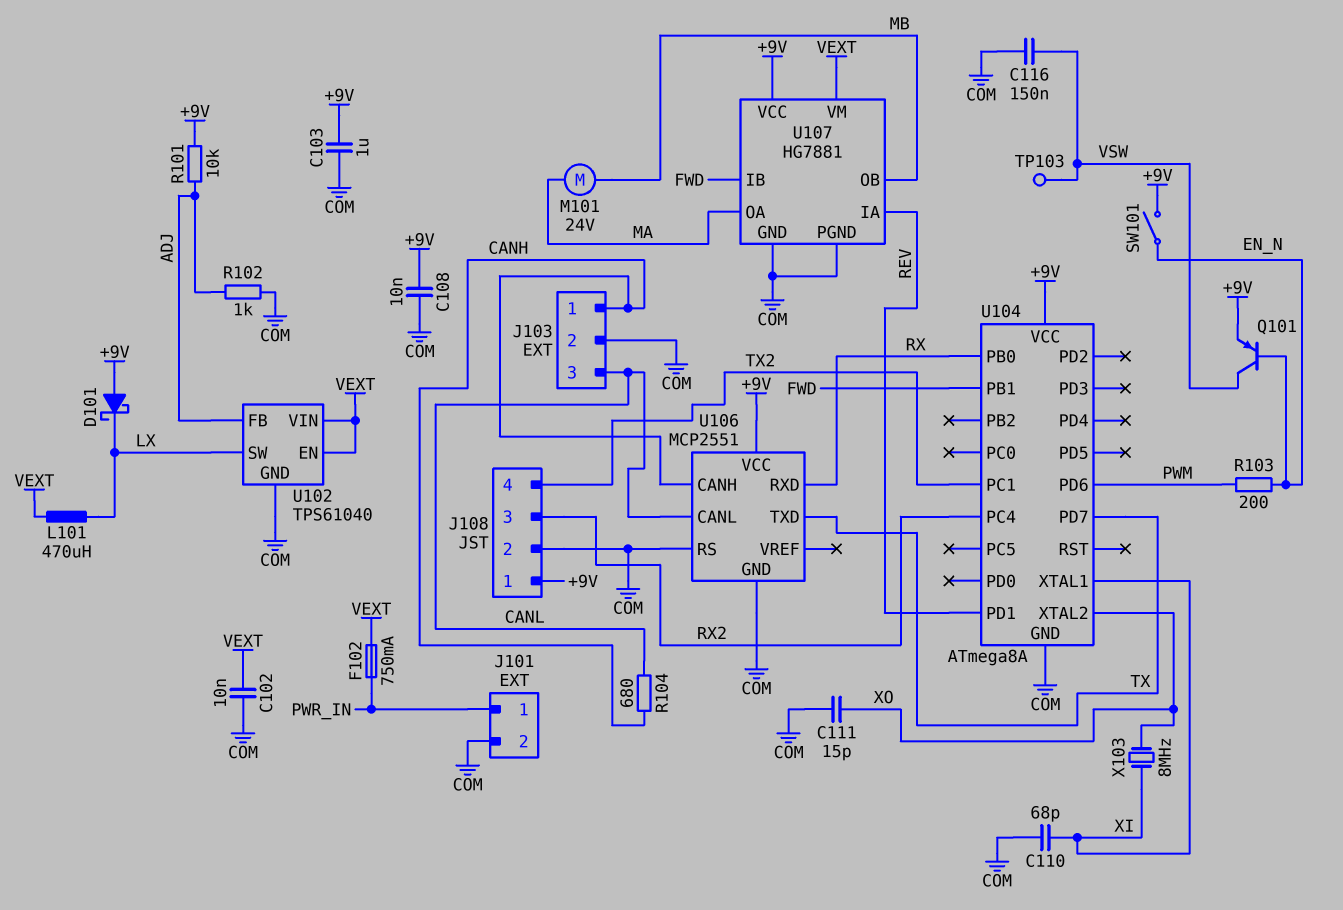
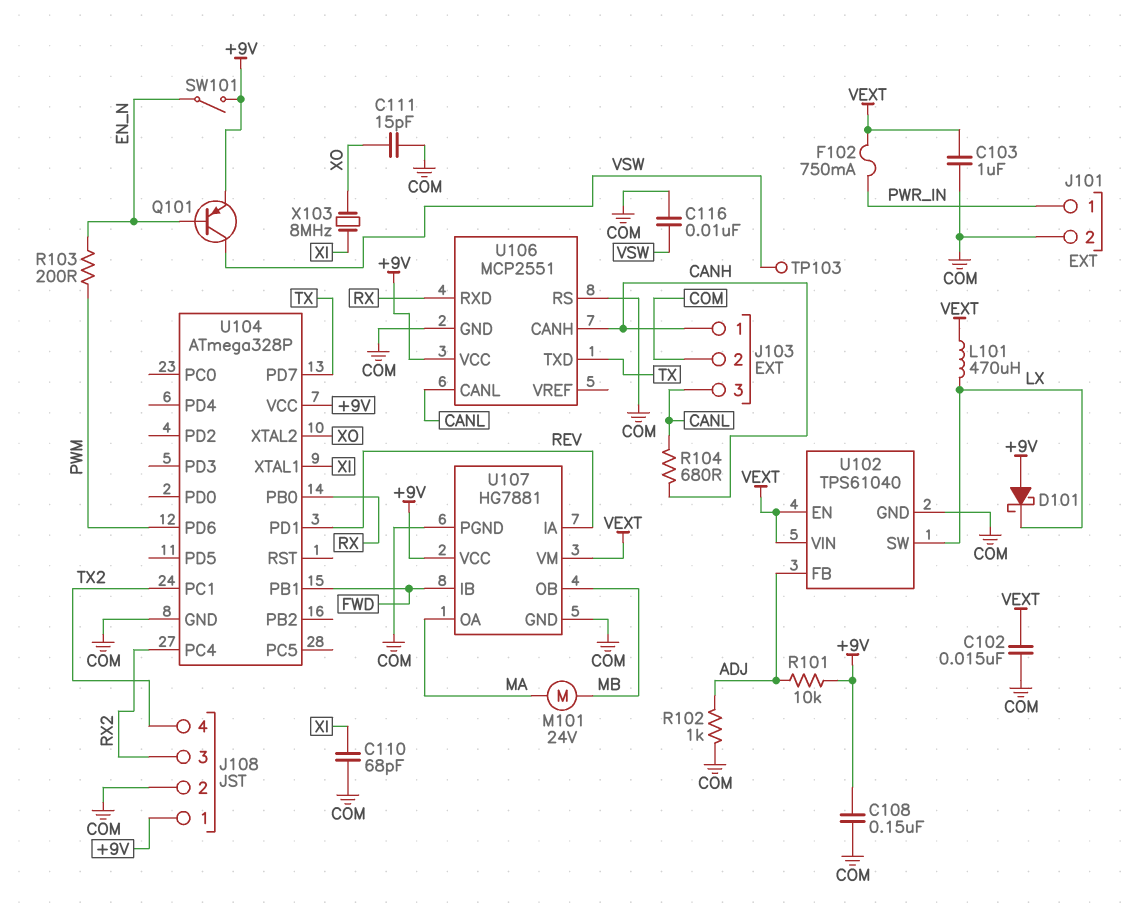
C102: 10nF (COM, VEXT) -> 15nF (COM, VEXT)
C103: 1uF (+9V, COM) -> 1uF (COM, VEXT)
C108: 10nF (+9V, COM) -> 150nF (+9V, COM)
C116: 150nF (COM, VSW) -> 10nF (COM, VSW)
U104: ATmega8A -> ATmega328P

